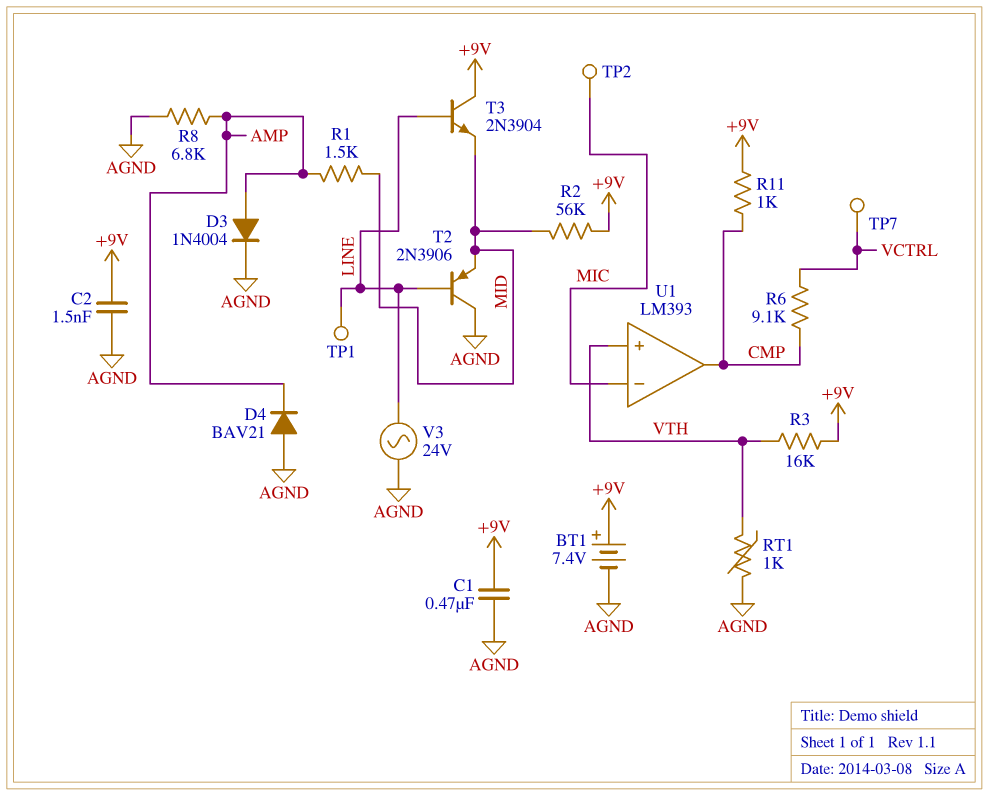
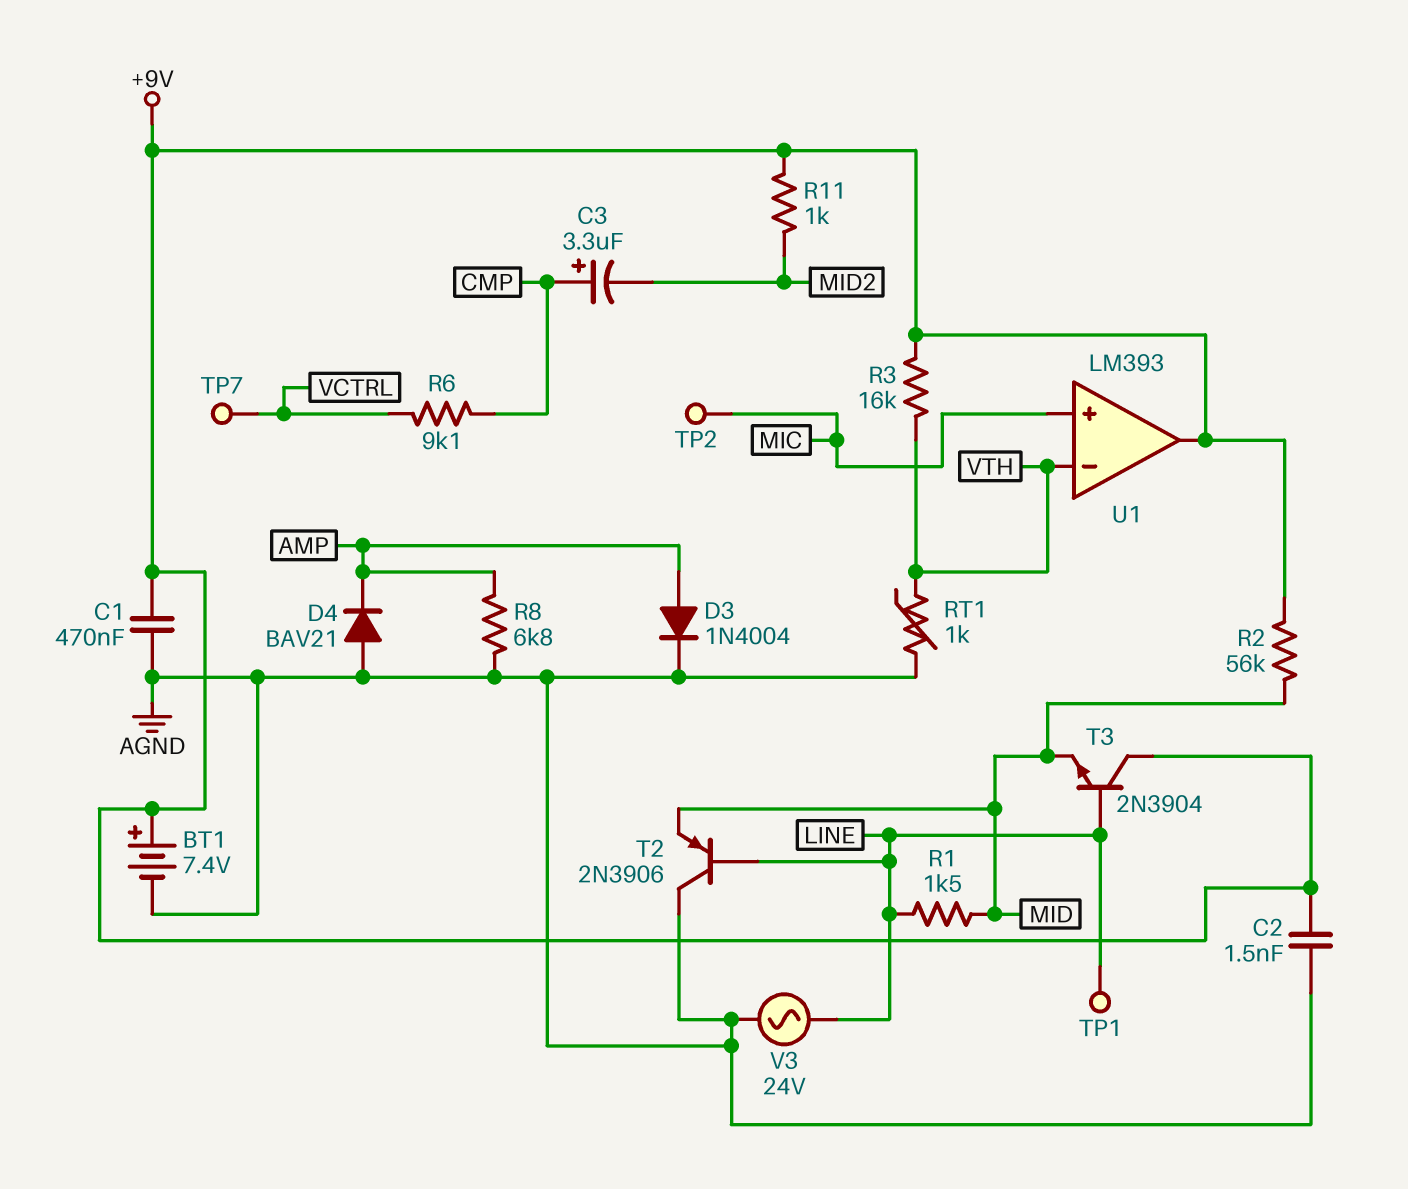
C3: none -> 3.3uF (plus CMP, minus MID2)
R1: 1.5k (AMP, MID) -> 1.5k (LINE, MID)
R11: 1k (+9V, CMP) -> 1k (+9V, MID2)
U1 pin in+: VTH -> MIC
U1 pin in-: MIC -> VTH
U1 pin out: CMP -> +9V

